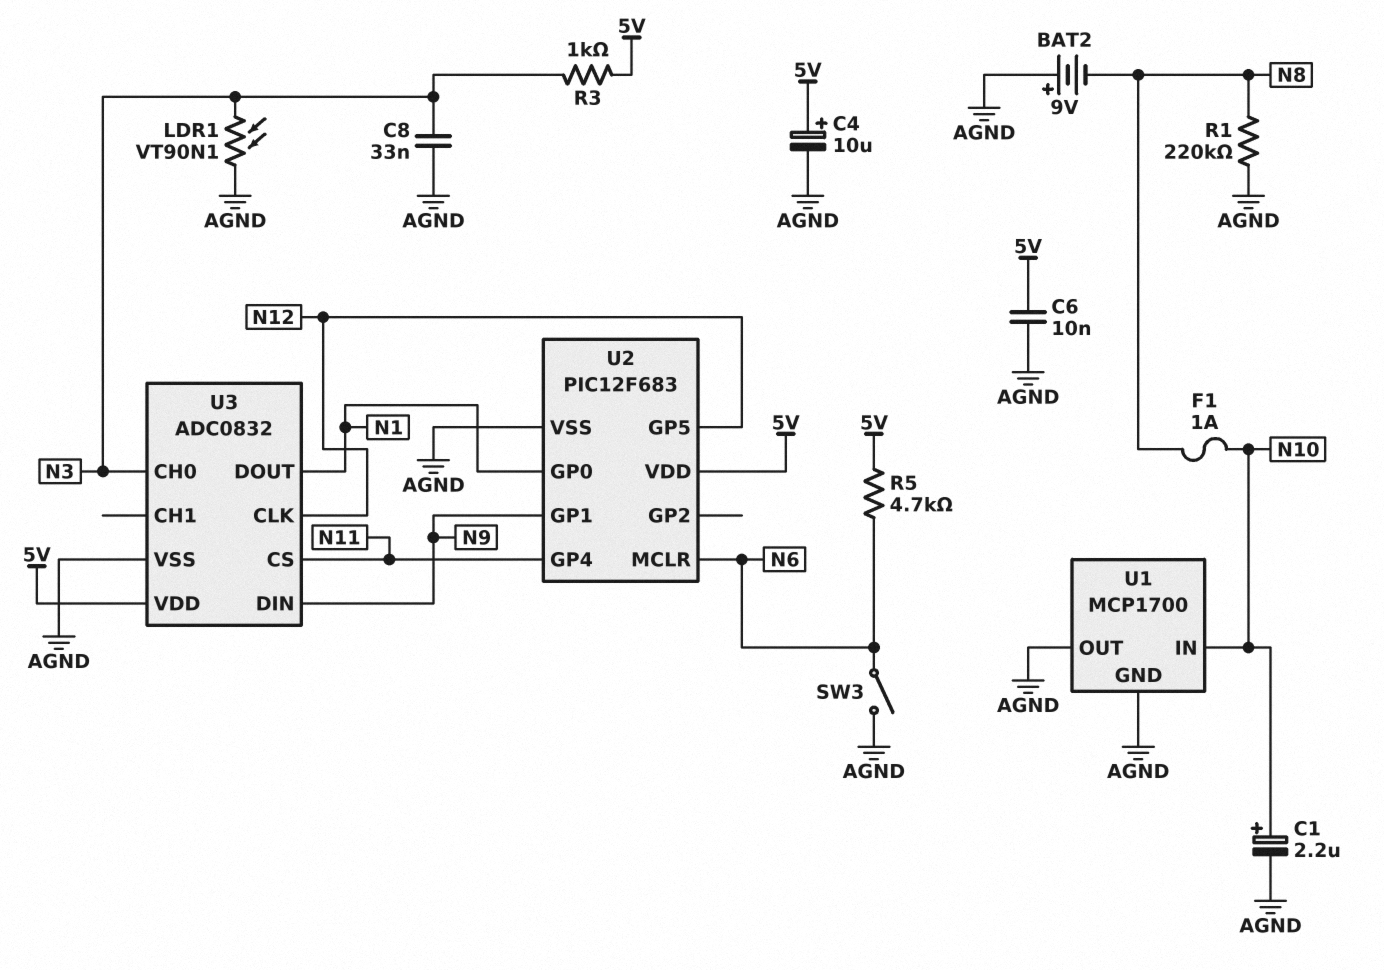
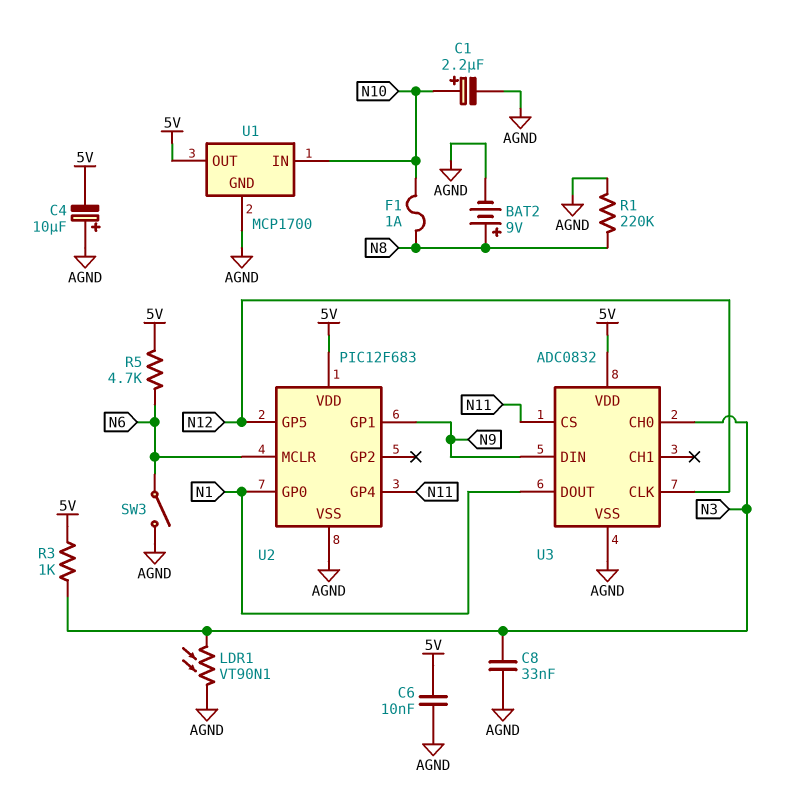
BAT2: 9V (plus AGND, minus N8) -> 9V (plus N8, minus AGND)
C4: 10uF (plus 5V, minus AGND) -> 10uF (plus AGND, minus 5V)
U1 pin OUT: AGND -> 5V

